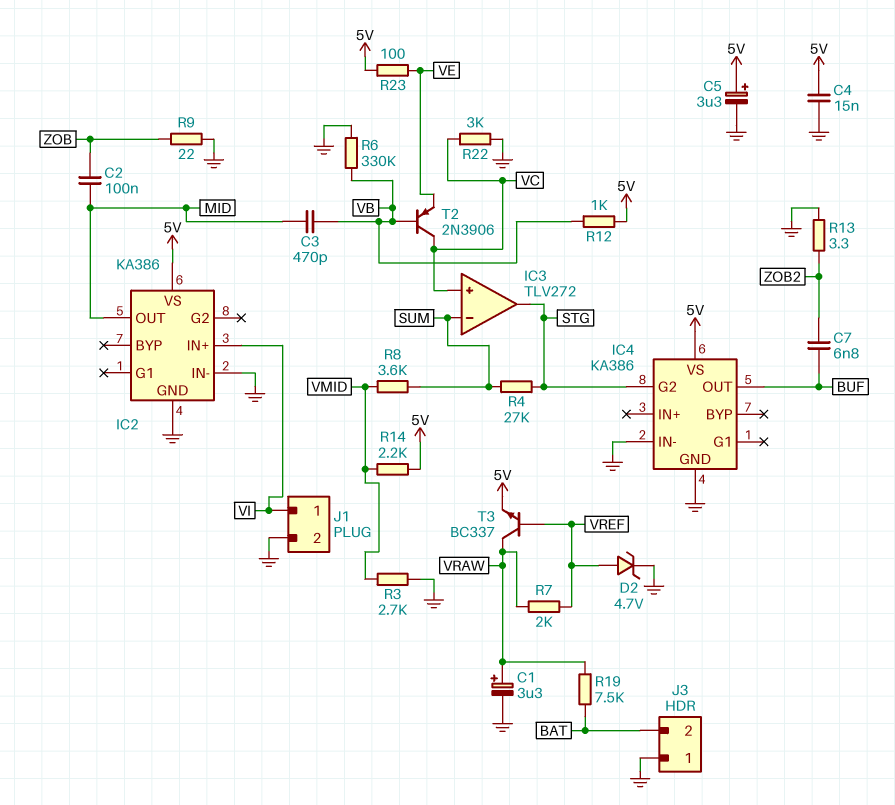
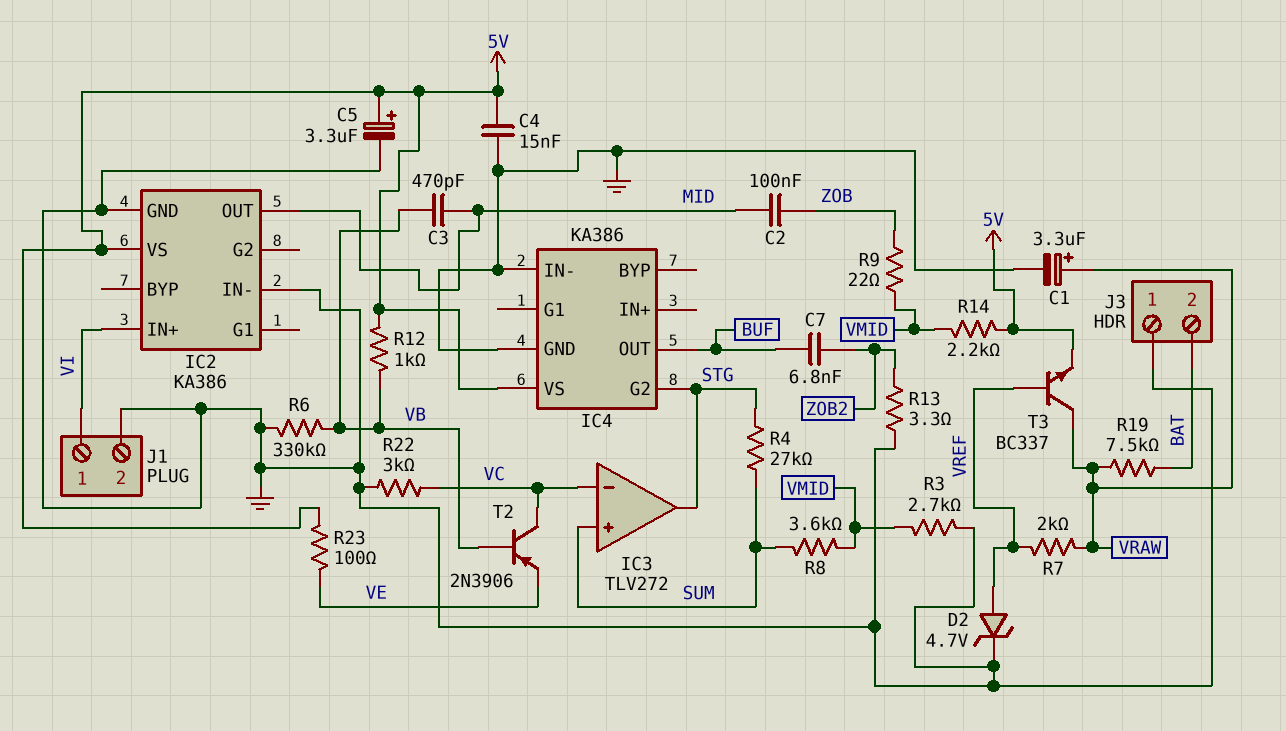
IC3 pin in+: VC -> SUM
IC3 pin in-: SUM -> VC
R9: 22 (GND, ZOB) -> 22 (VMID, ZOB)

